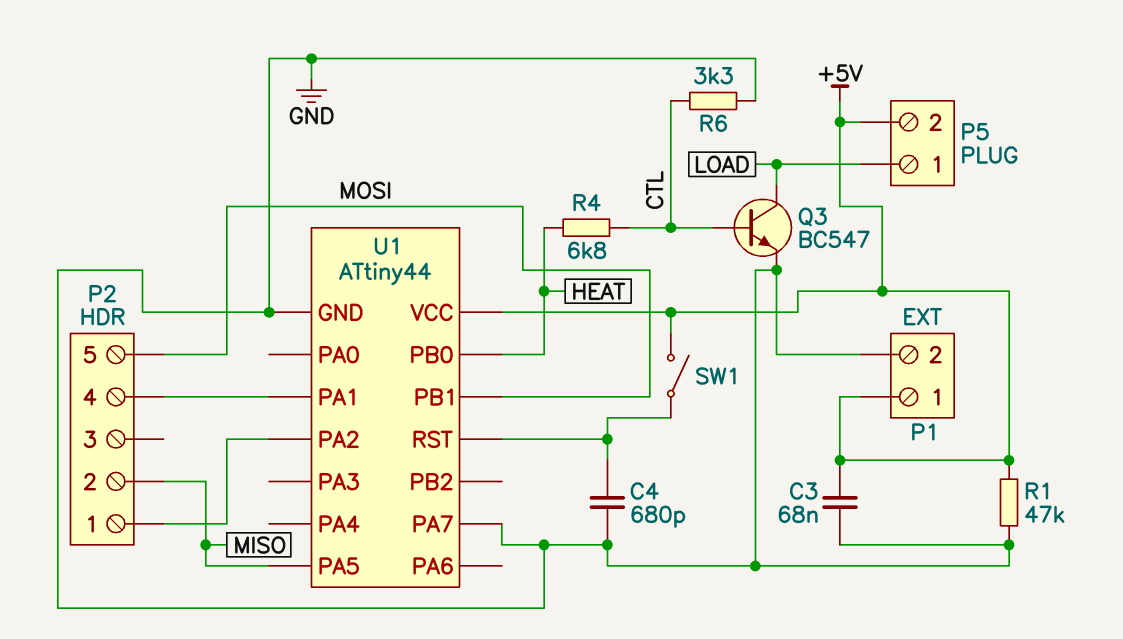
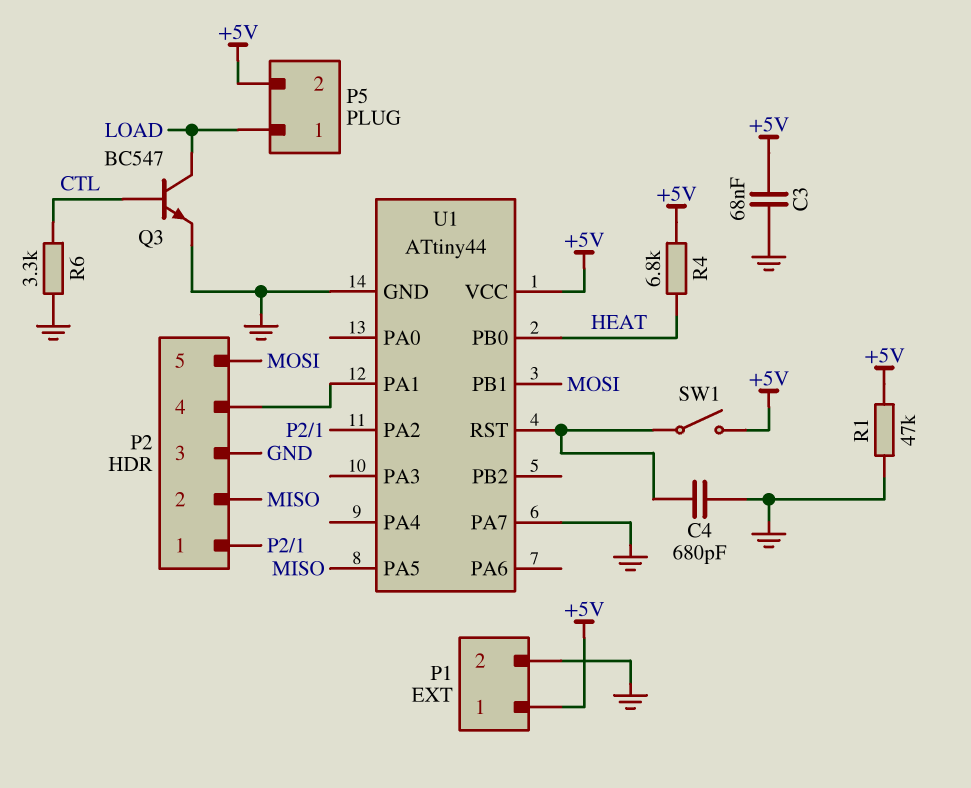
P2 pin 3: none -> GND
R4: 6.8k (CTL, HEAT) -> 6.8k (+5V, HEAT)

